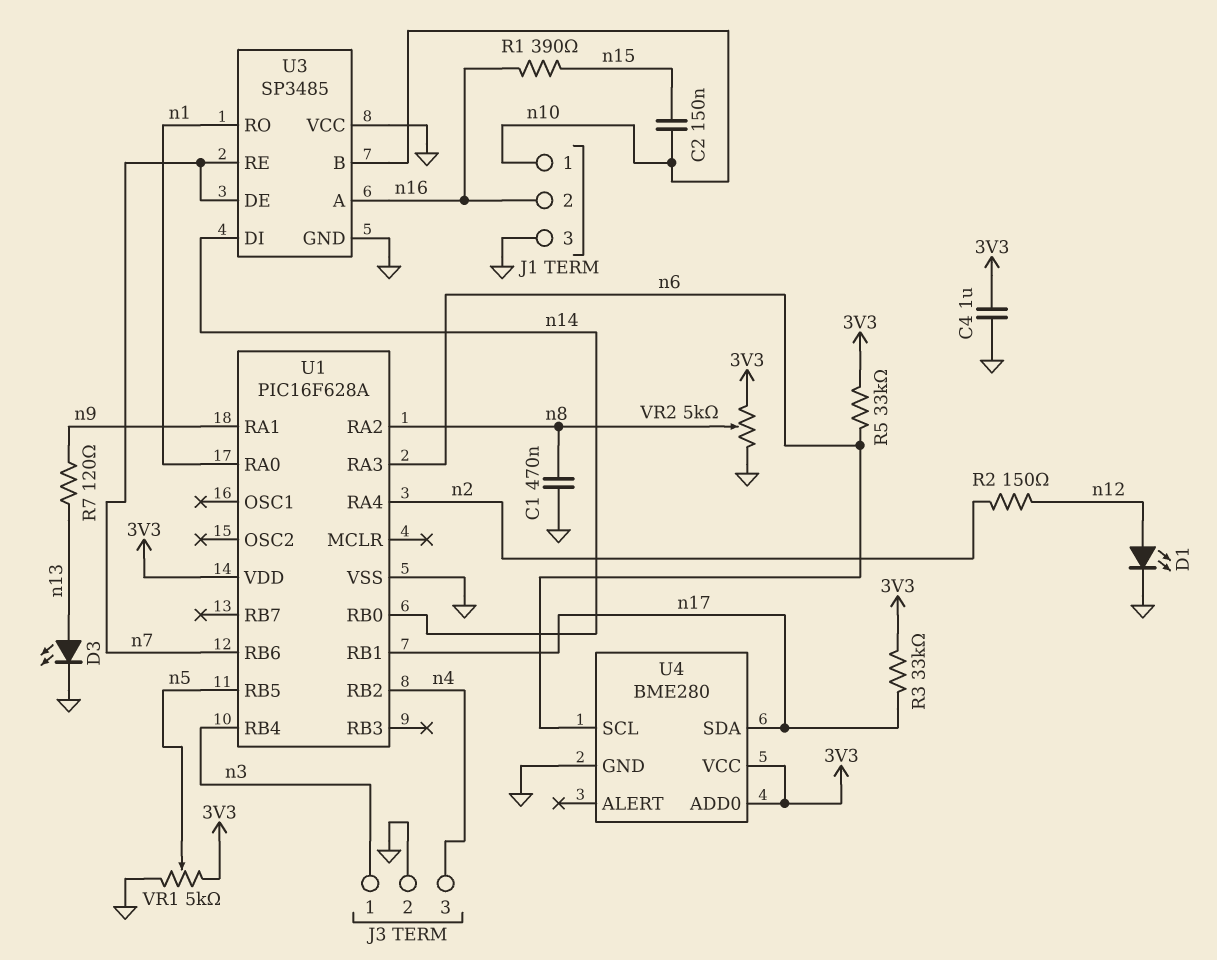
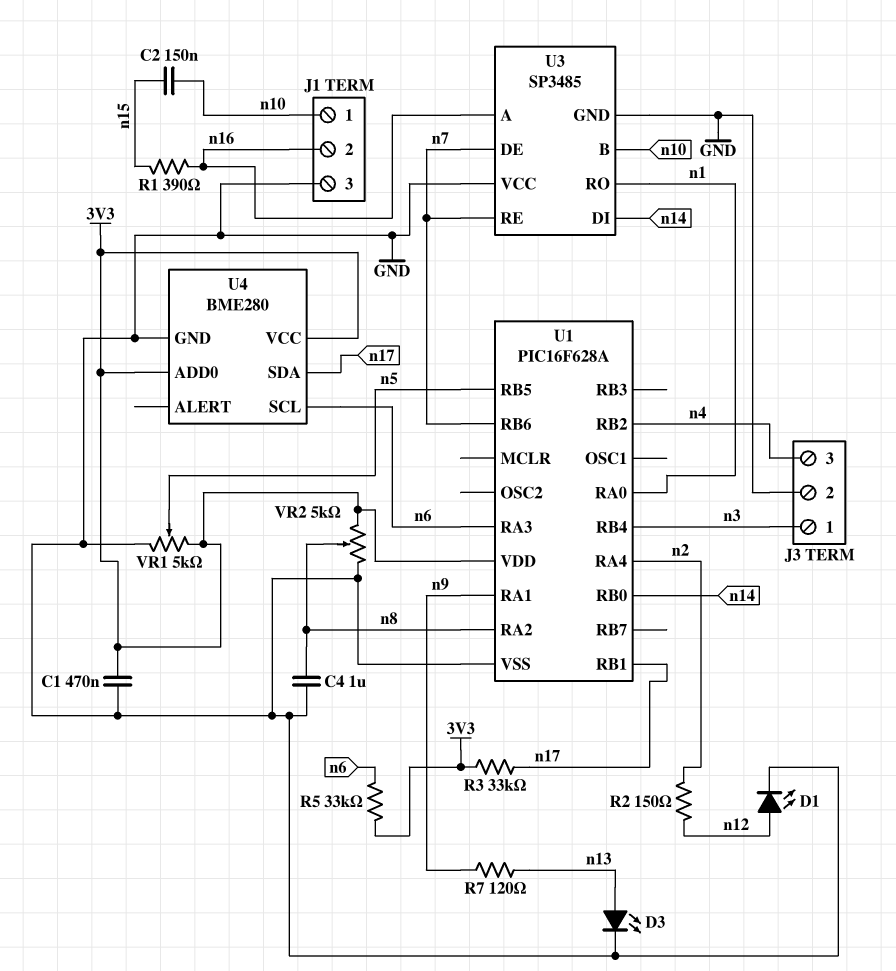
C1: 470nF (GND, n8) -> 470nF (3V3, GND)
C4: 1uF (3V3, GND) -> 1uF (GND, n8)

